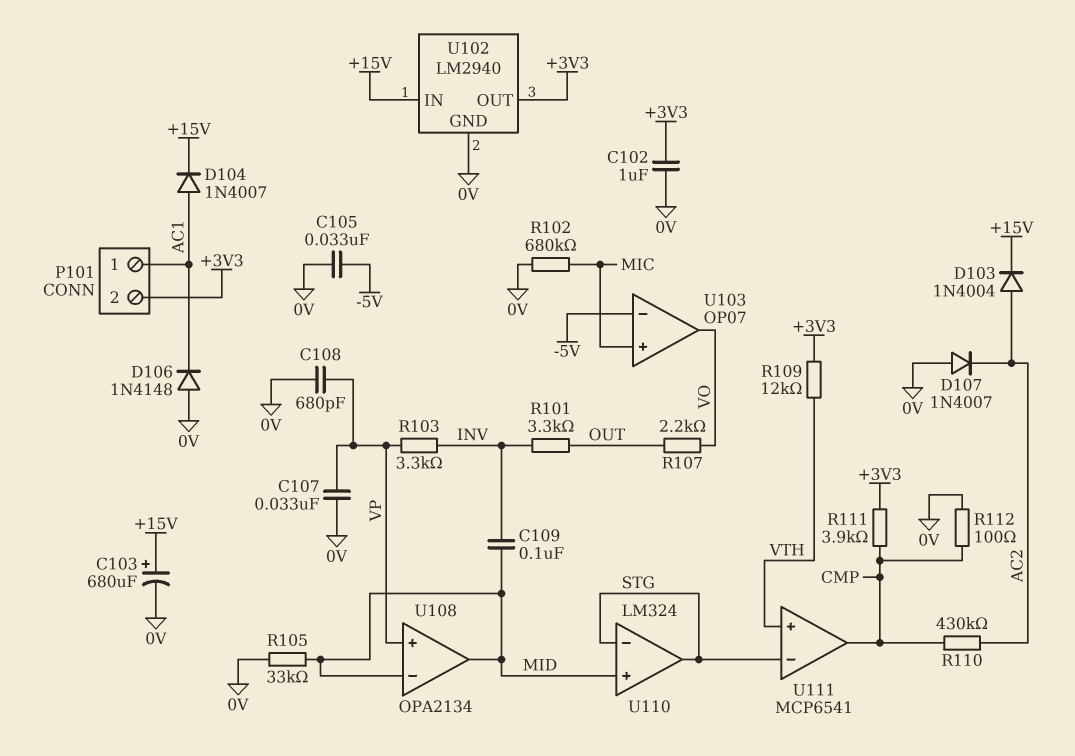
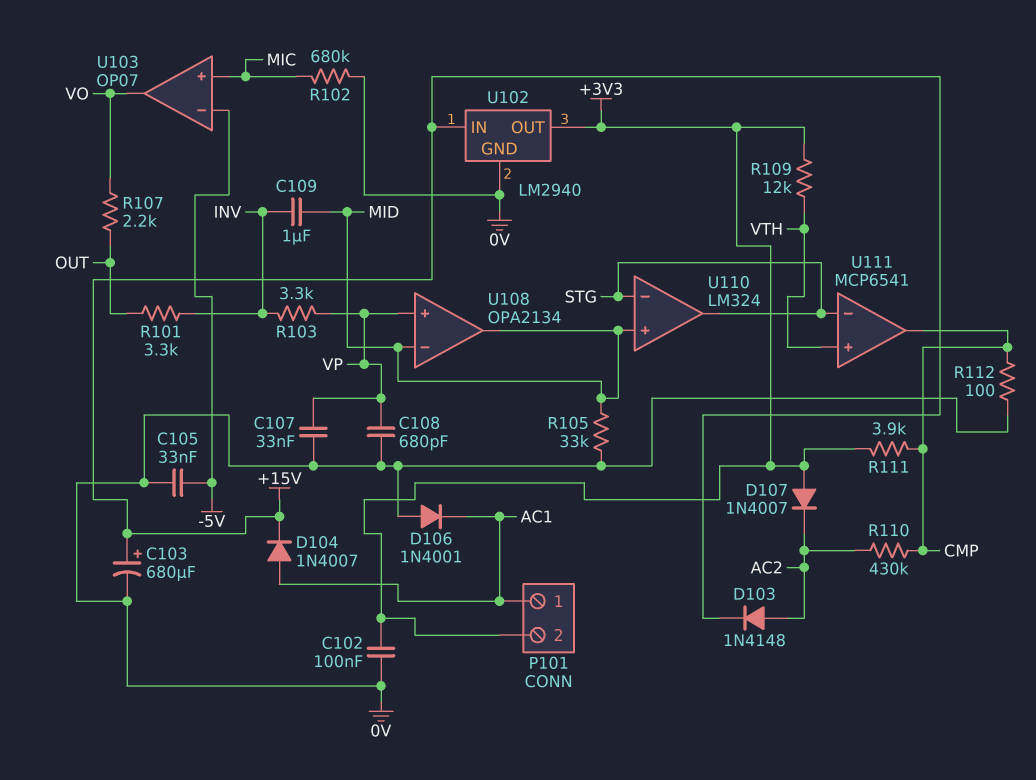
C102: 1uF (+3V3, 0V) -> 100nF (+3V3, 0V)
C109: 100nF (INV, MID) -> 1uF (INV, MID)
D103: diode 1N4004 (A AC2, K +15V) -> diode 1N4148 (A AC2, K +15V)
D106: diode 1N4148 (A 0V, K AC1) -> diode 1N4001 (A 0V, K AC1)
D107: diode 1N4007 (A 0V, K AC2) -> diode 1N4007 (A +3V3, K AC2)

